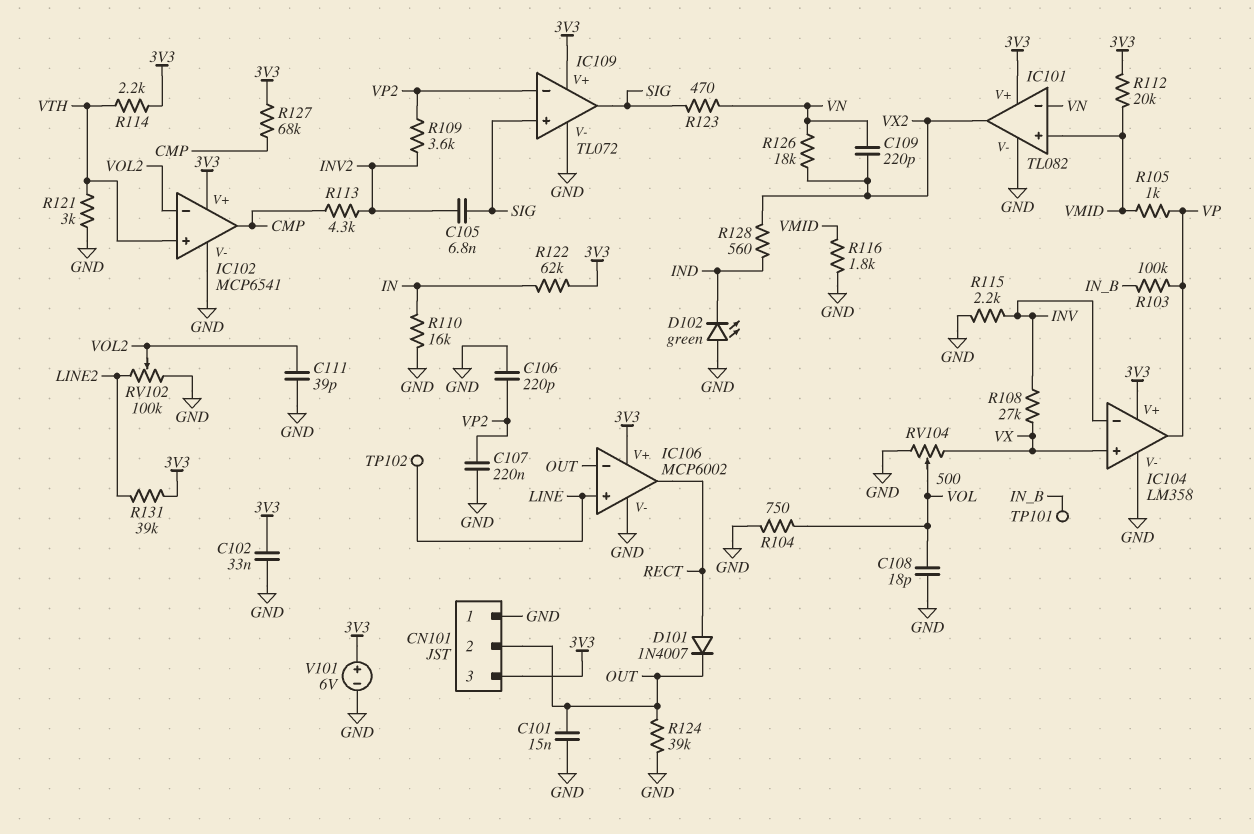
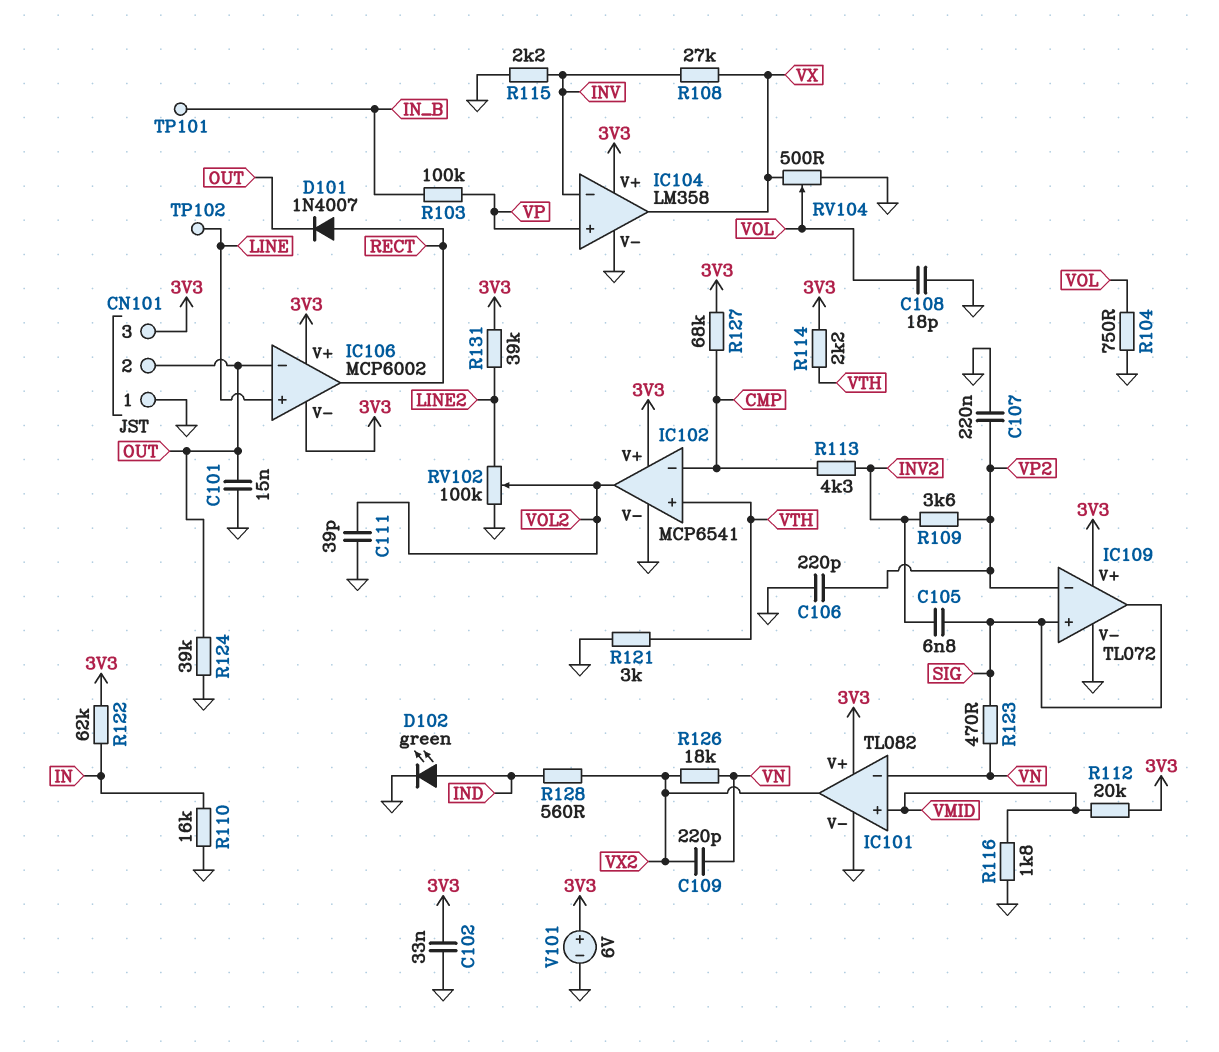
D102: LED green (A GND, K IND) -> LED green (A IND, K GND)
IC102 pin in-: VOL2 -> CMP
IC102 pin out: CMP -> VOL2
IC104 pin in+: VX -> VP
IC104 pin out: VP -> VX
IC106 pin V-: GND -> 3V3
R105: 1k (VMID, VP) -> none

